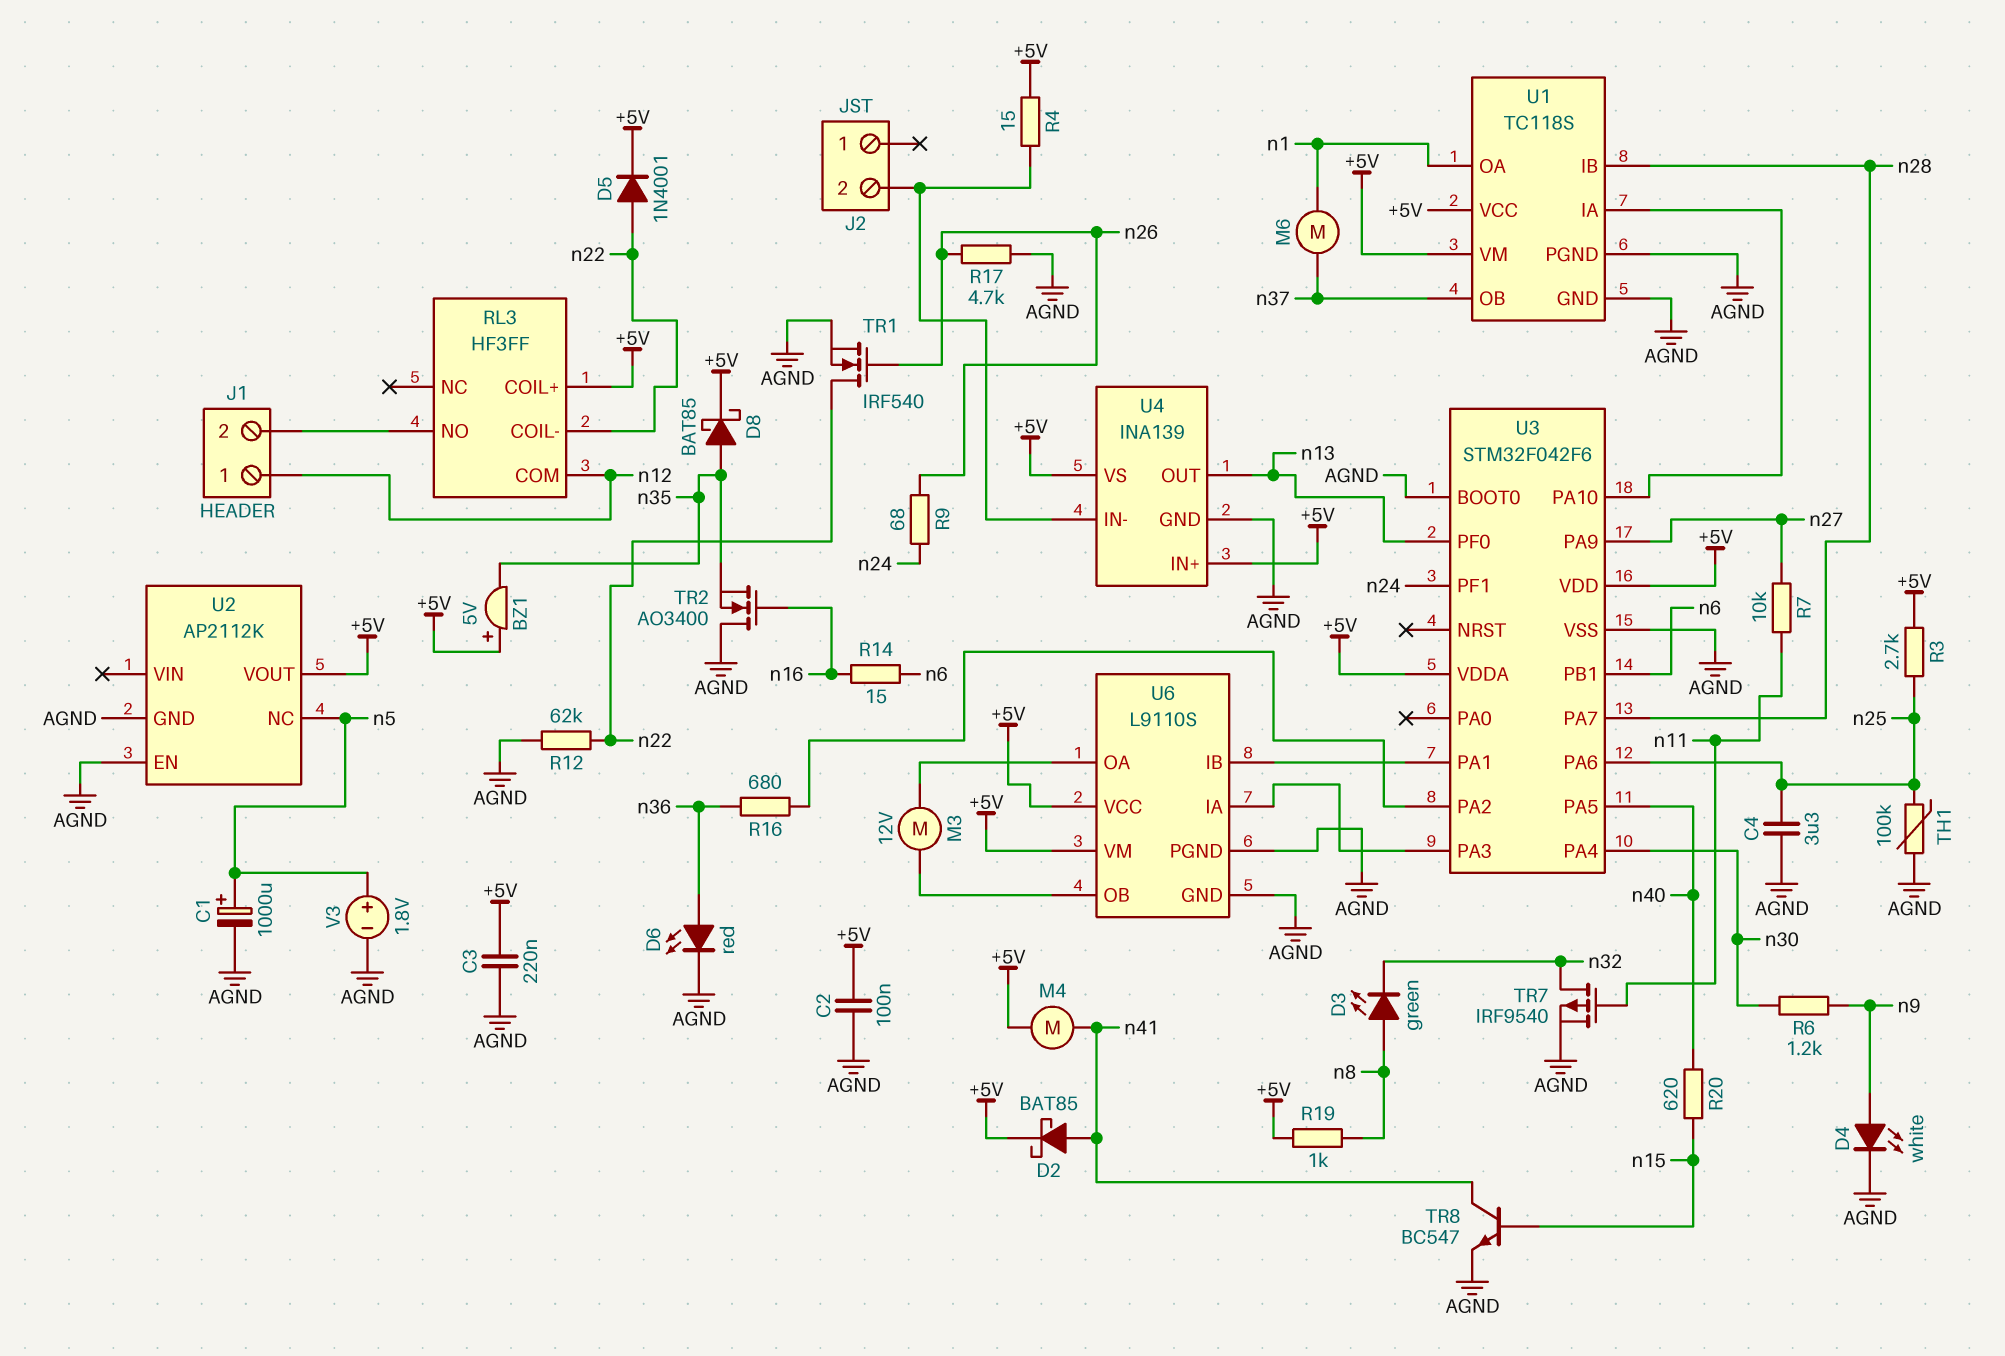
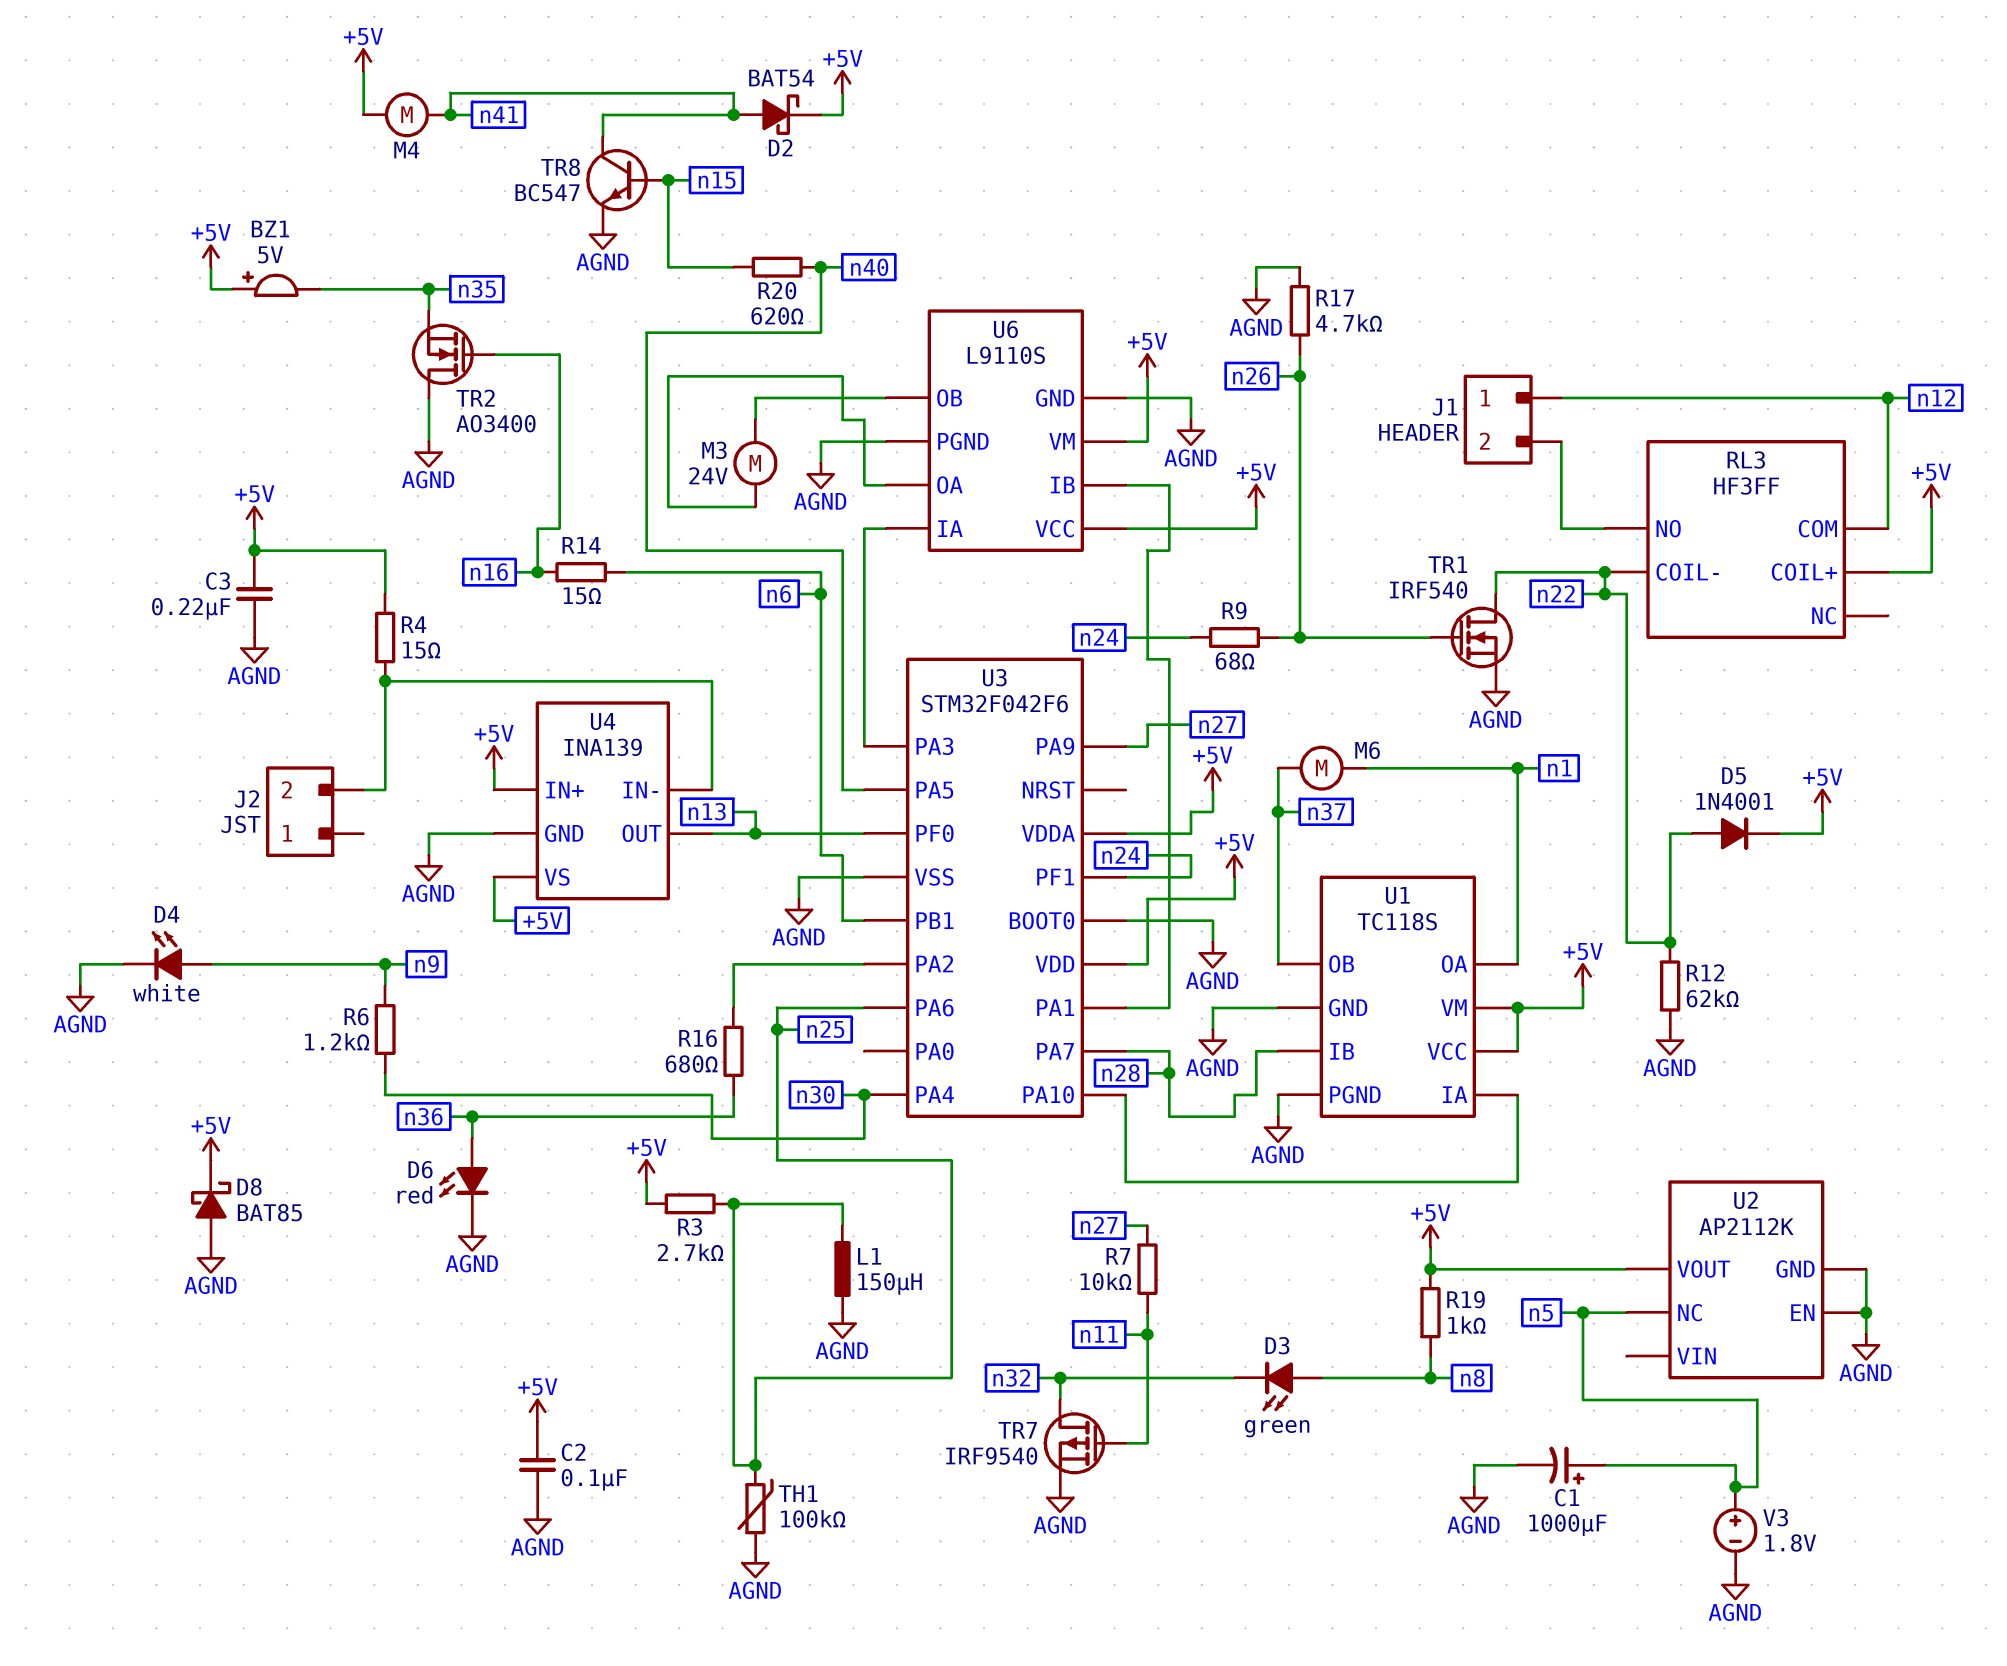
C4: 3.3uF (AGND, n25) -> none
D2: schottky BAT85 (A n41, K +5V) -> schottky BAT54 (A n41, K +5V)
D8: schottky BAT85 (A n35, K +5V) -> schottky BAT85 (A AGND, K +5V)
L1: none -> 150uH (AGND, n25)
M3: motor 12V (U6/OA, U6/OB) -> motor 24V (U6/OA, U6/OB)

